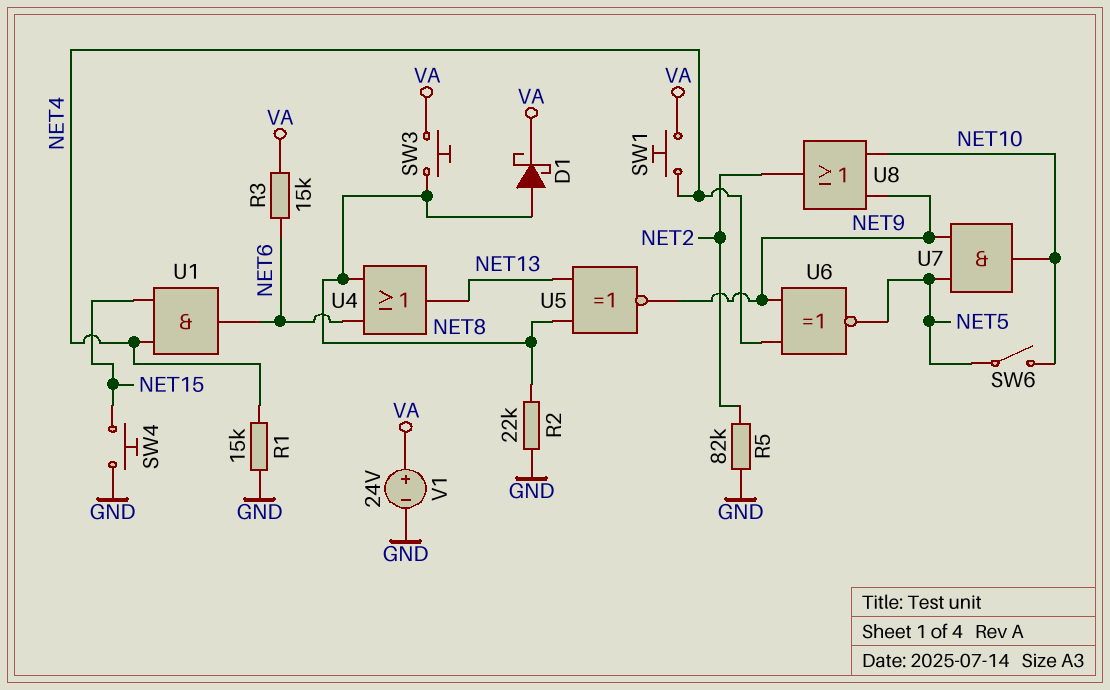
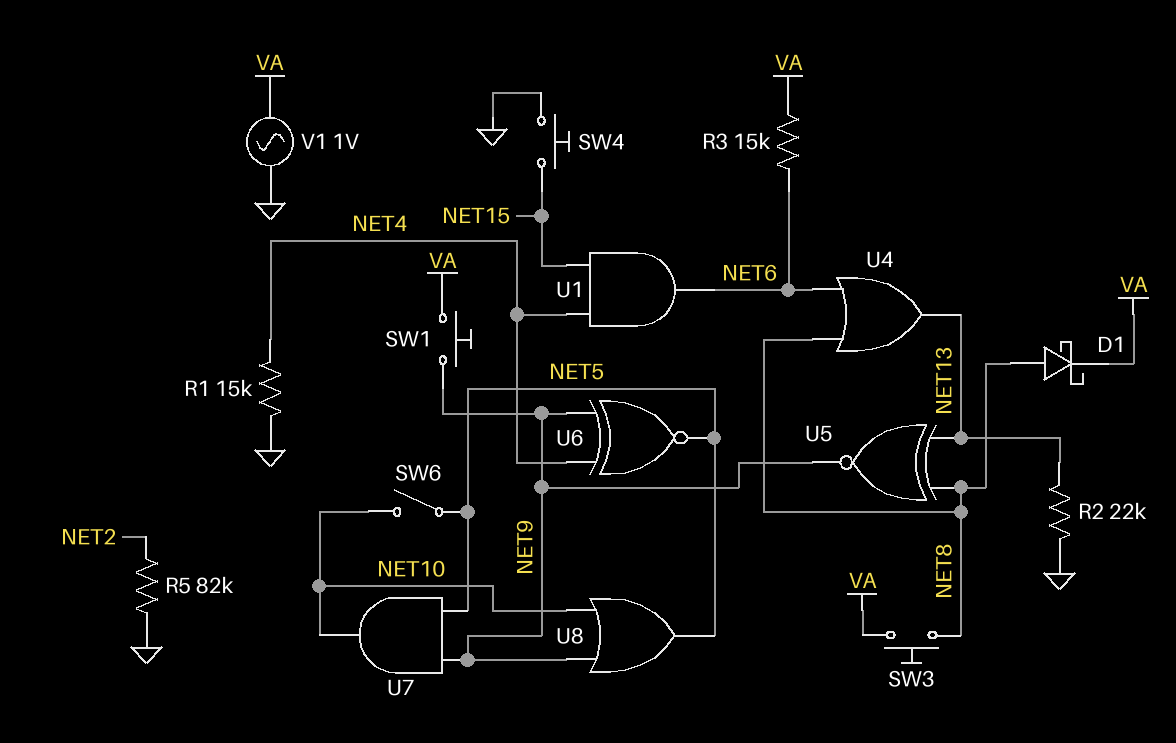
R2: 22k (GND, NET8) -> 22k (GND, NET13)
SW1: button (NET4, VA) -> button (NET9, VA)
U8: OR (in NET9, in NET10, out NET2) -> OR (in NET9, in NET10, out NET5)
V1: 24V (plus VA, minus GND) -> AC 1V (GND, VA)

